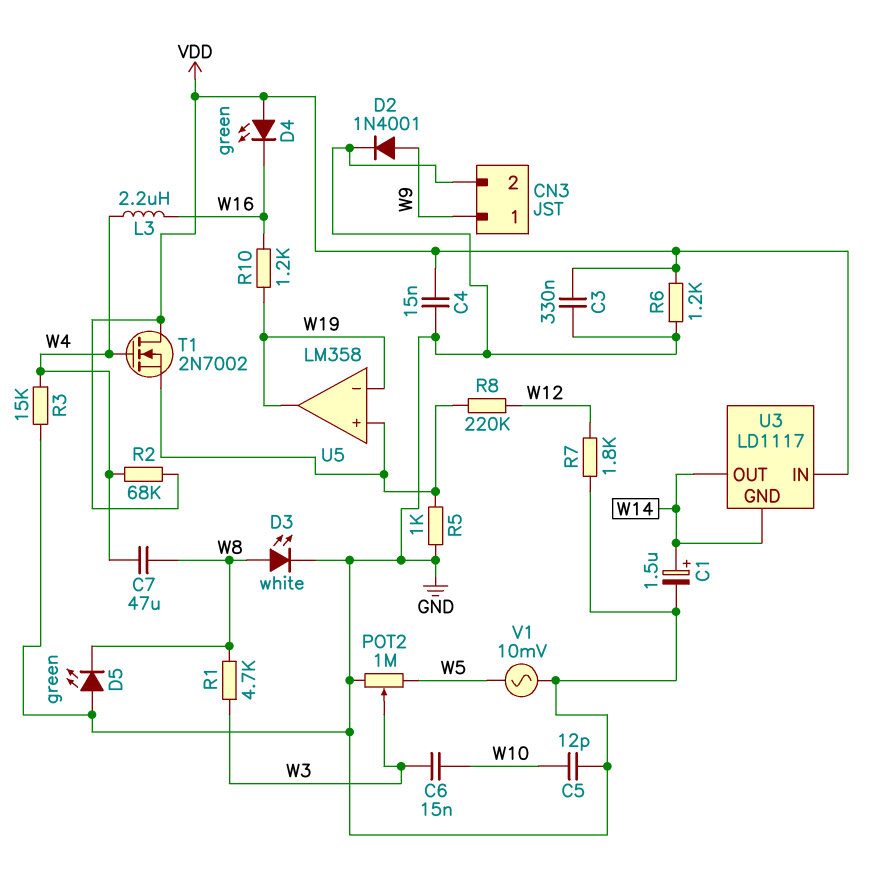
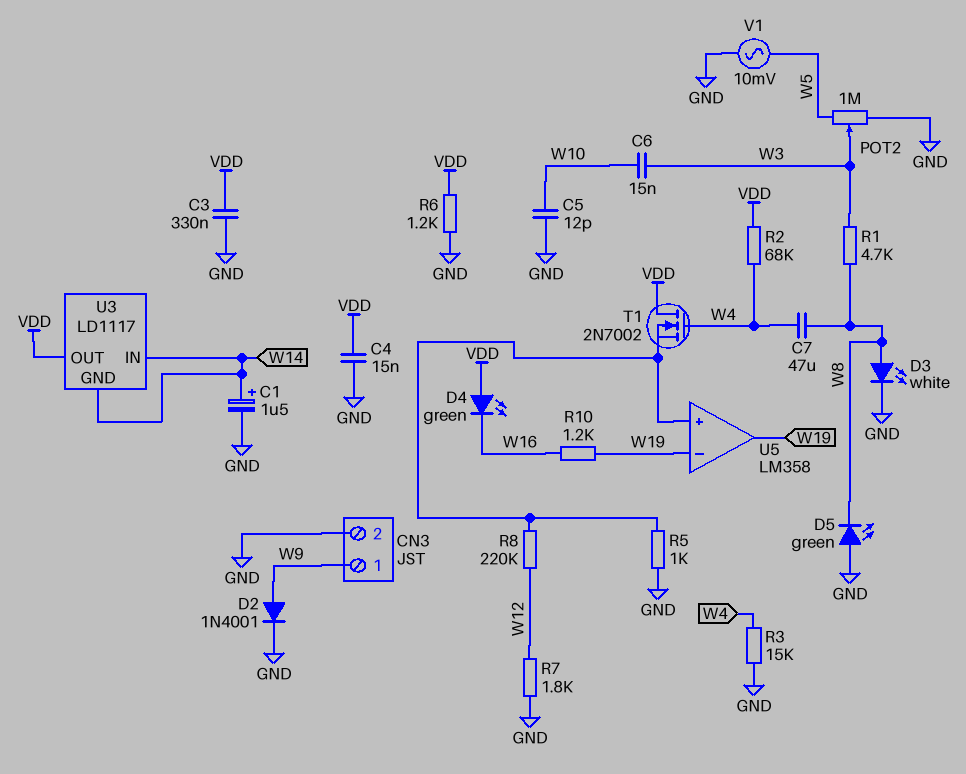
L3: 2.2uH (W4, W16) -> none
U3 pin IN: VDD -> W14
U3 pin OUT: W14 -> VDD

